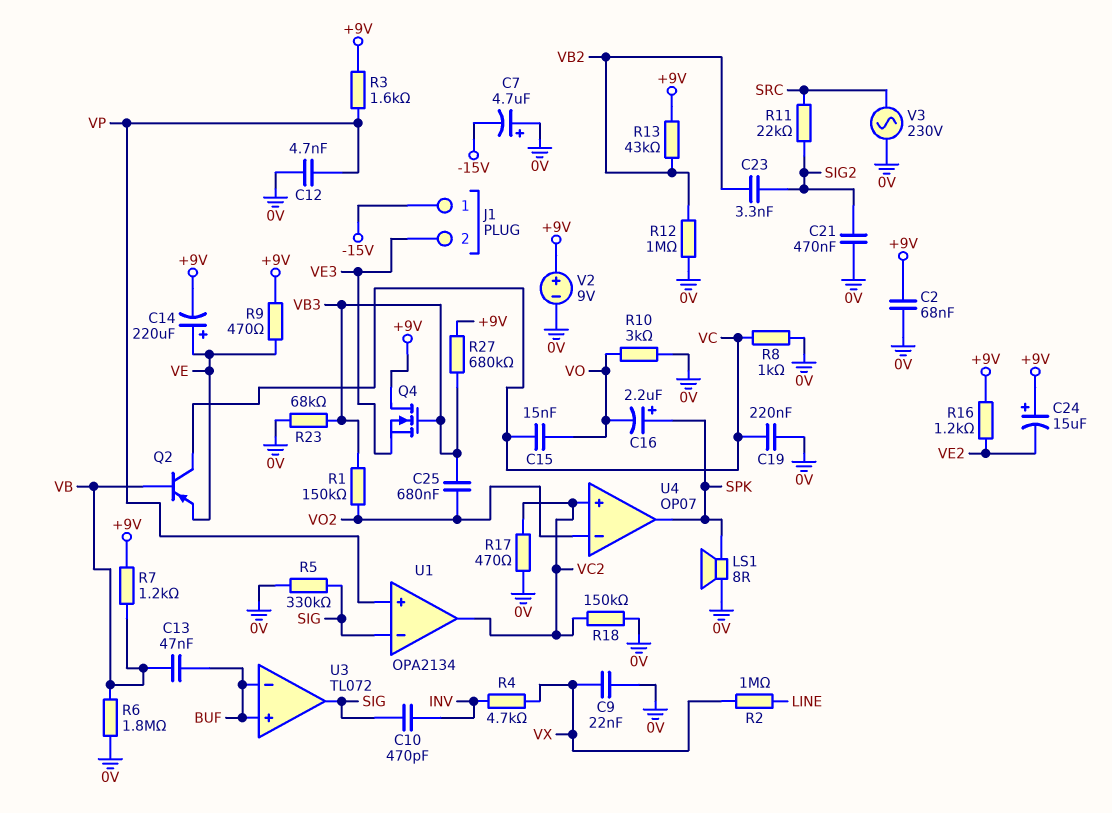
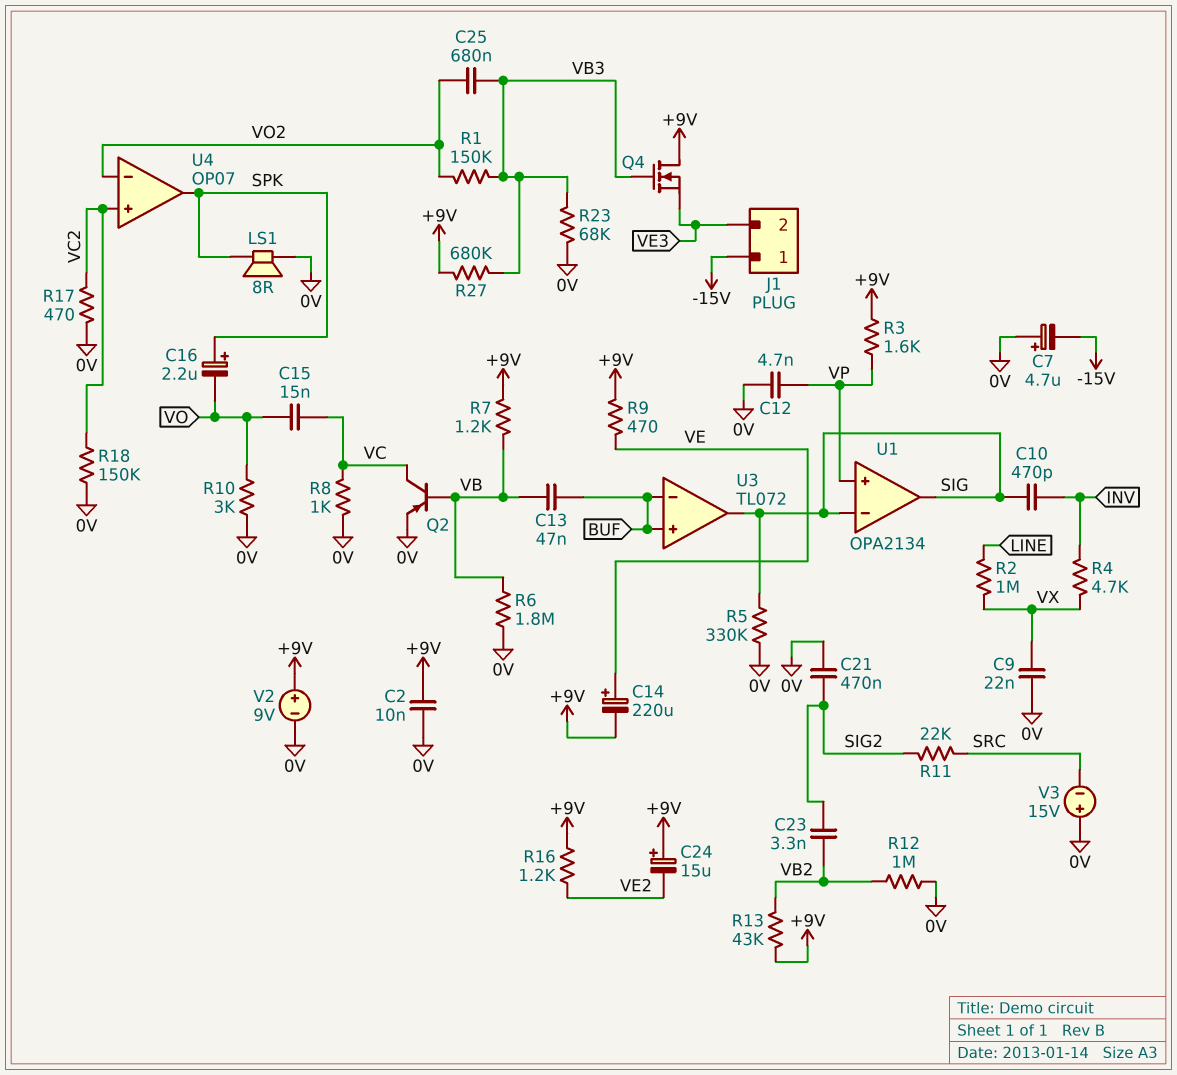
C2: 68nF (+9V, 0V) -> 10nF (+9V, 0V)
C19: 220nF (0V, VC) -> none
Q2: PNP (B VB, C VC, E VE) -> PNP (B VB, C VC, E 0V)
U1 pin out: VC2 -> SIG
V3: AC 230V (0V, SRC) -> 15V (plus 0V, minus SRC)

